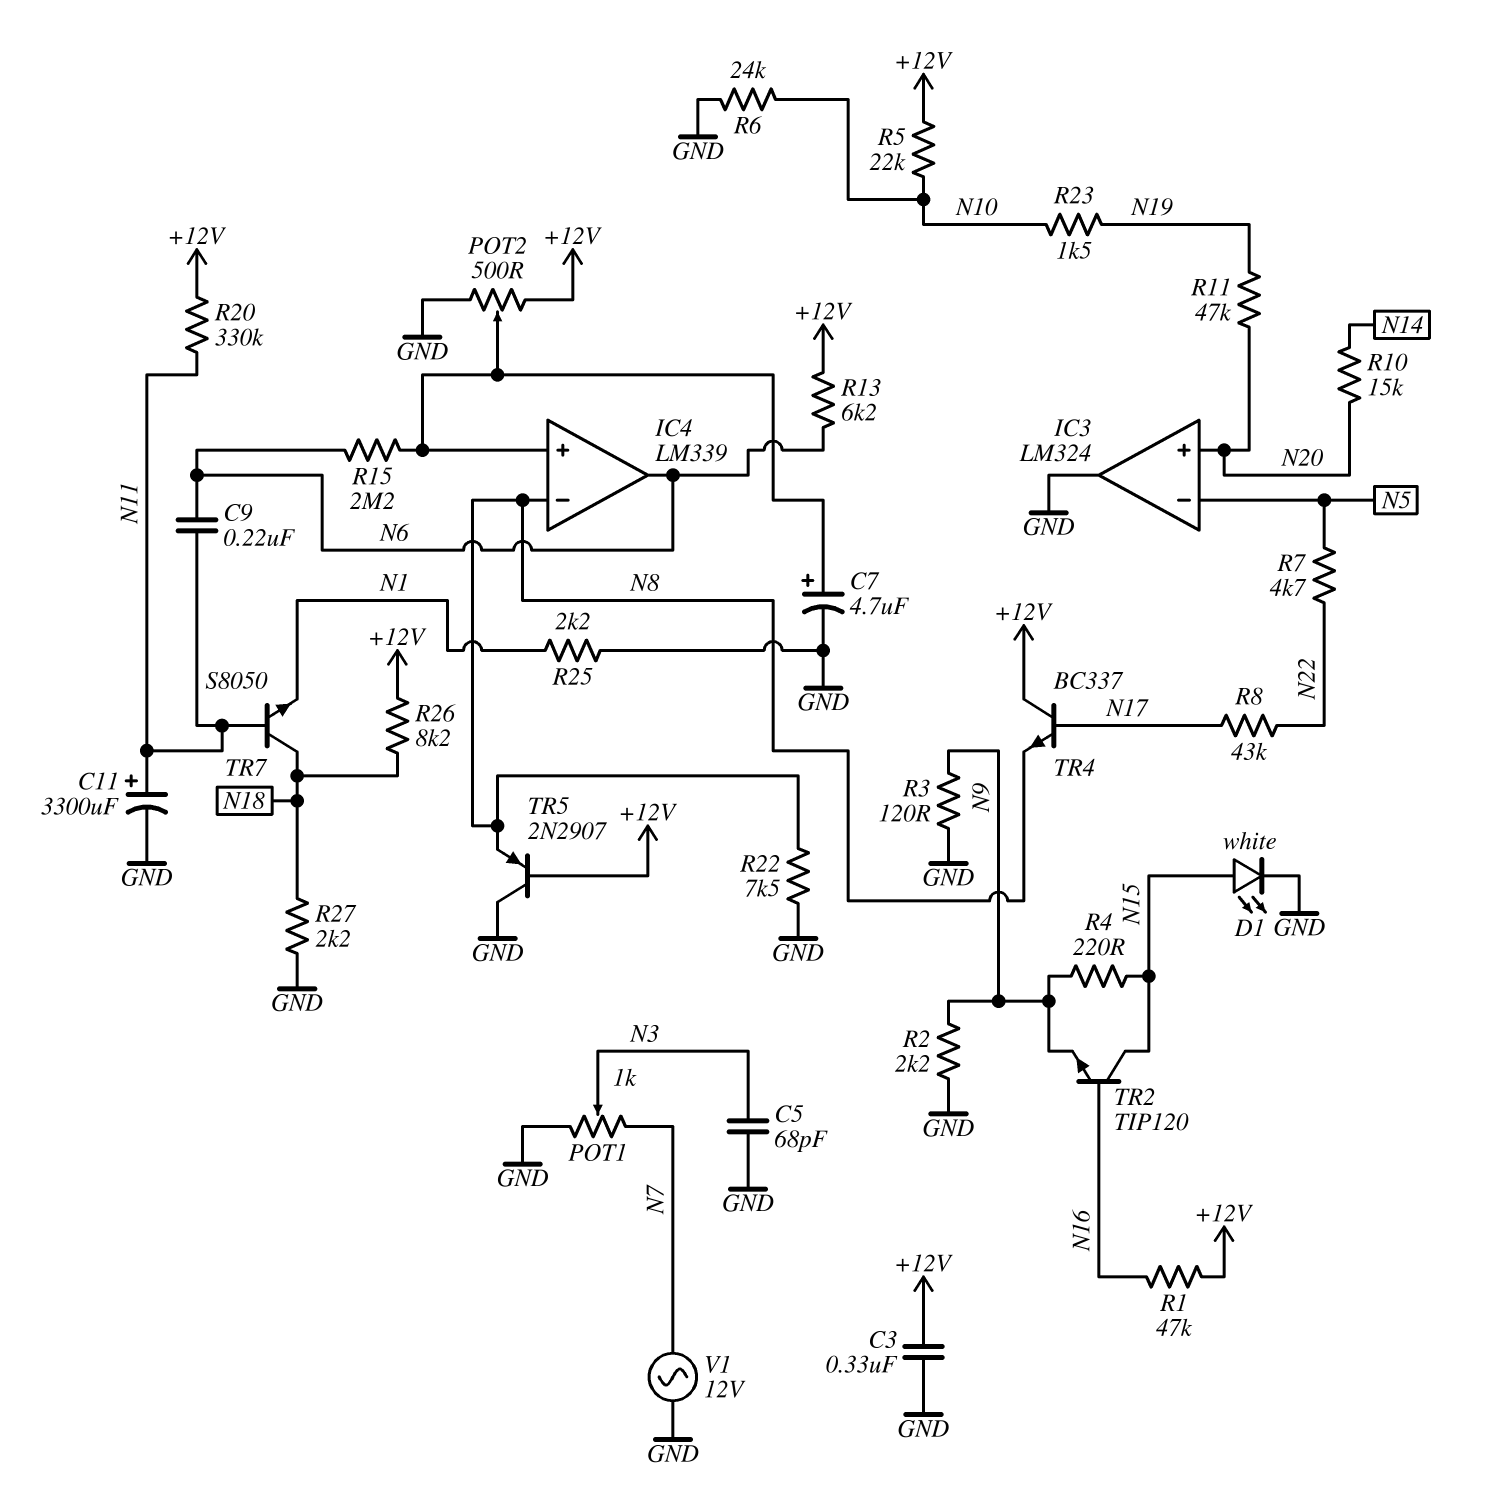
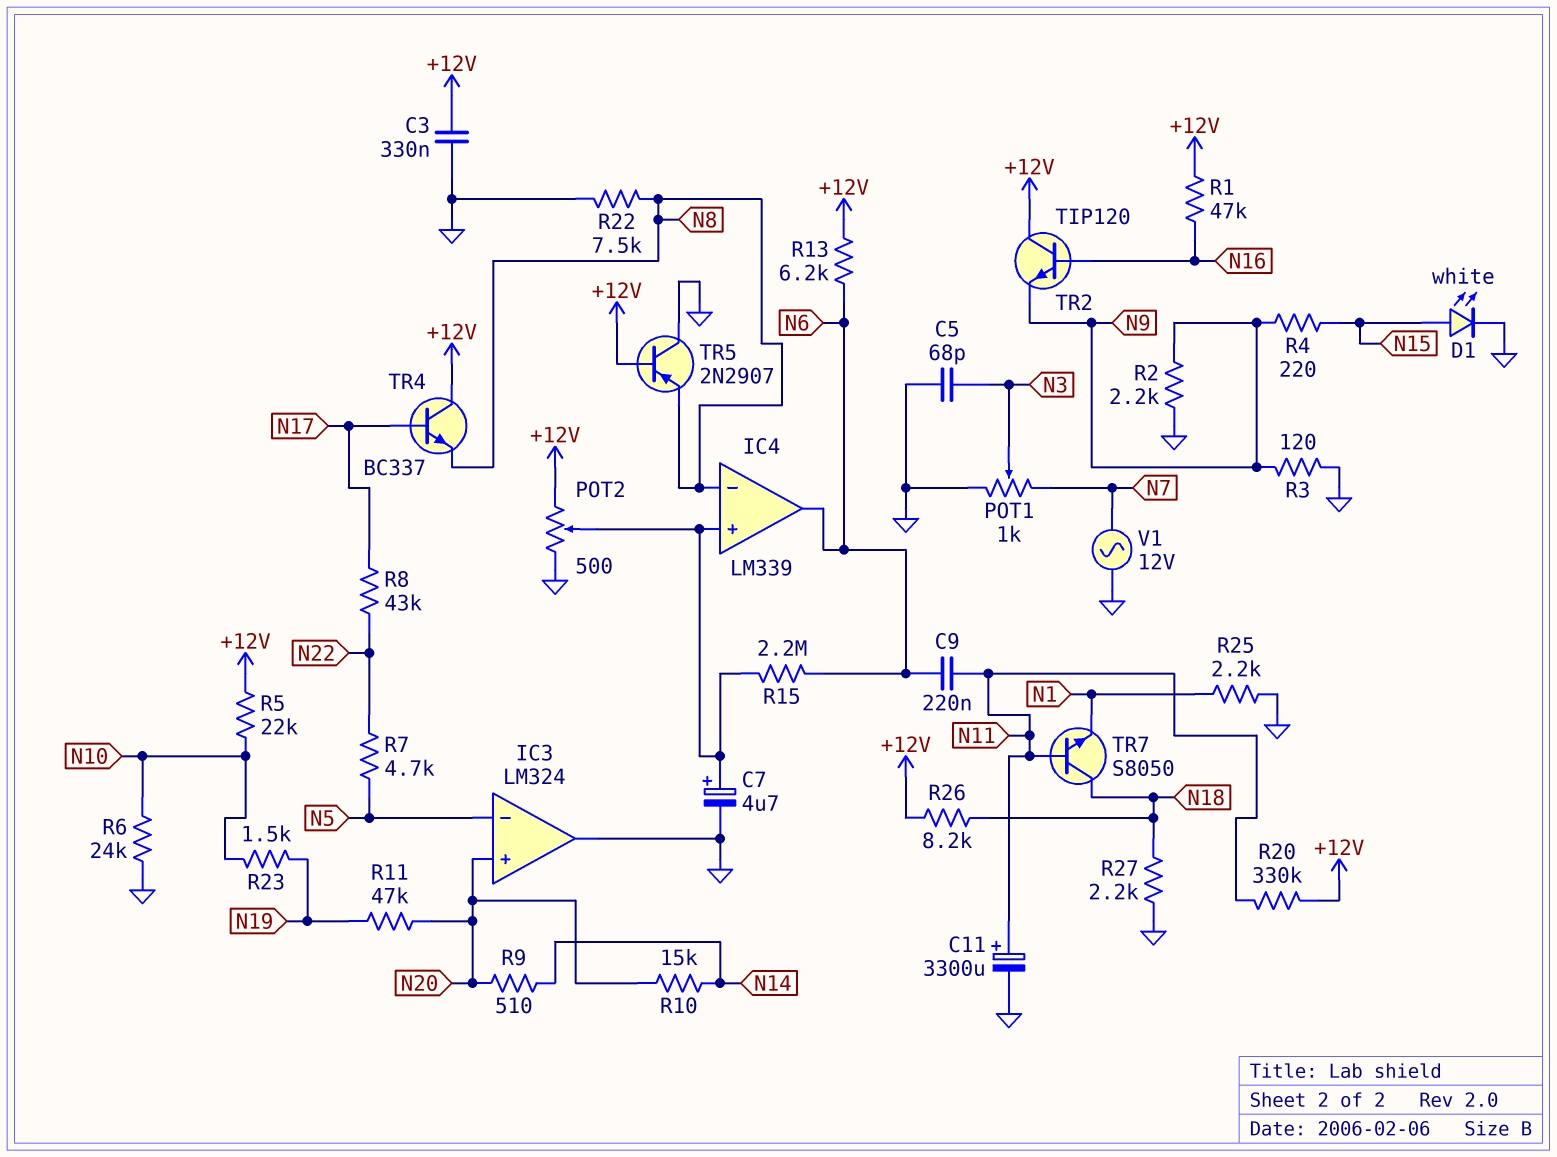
R9: none -> 510 (N14, N20)
TR2: NPN TIP120 (B N16, C N15, E N9) -> NPN TIP120 (B N16, C +12V, E N9)

